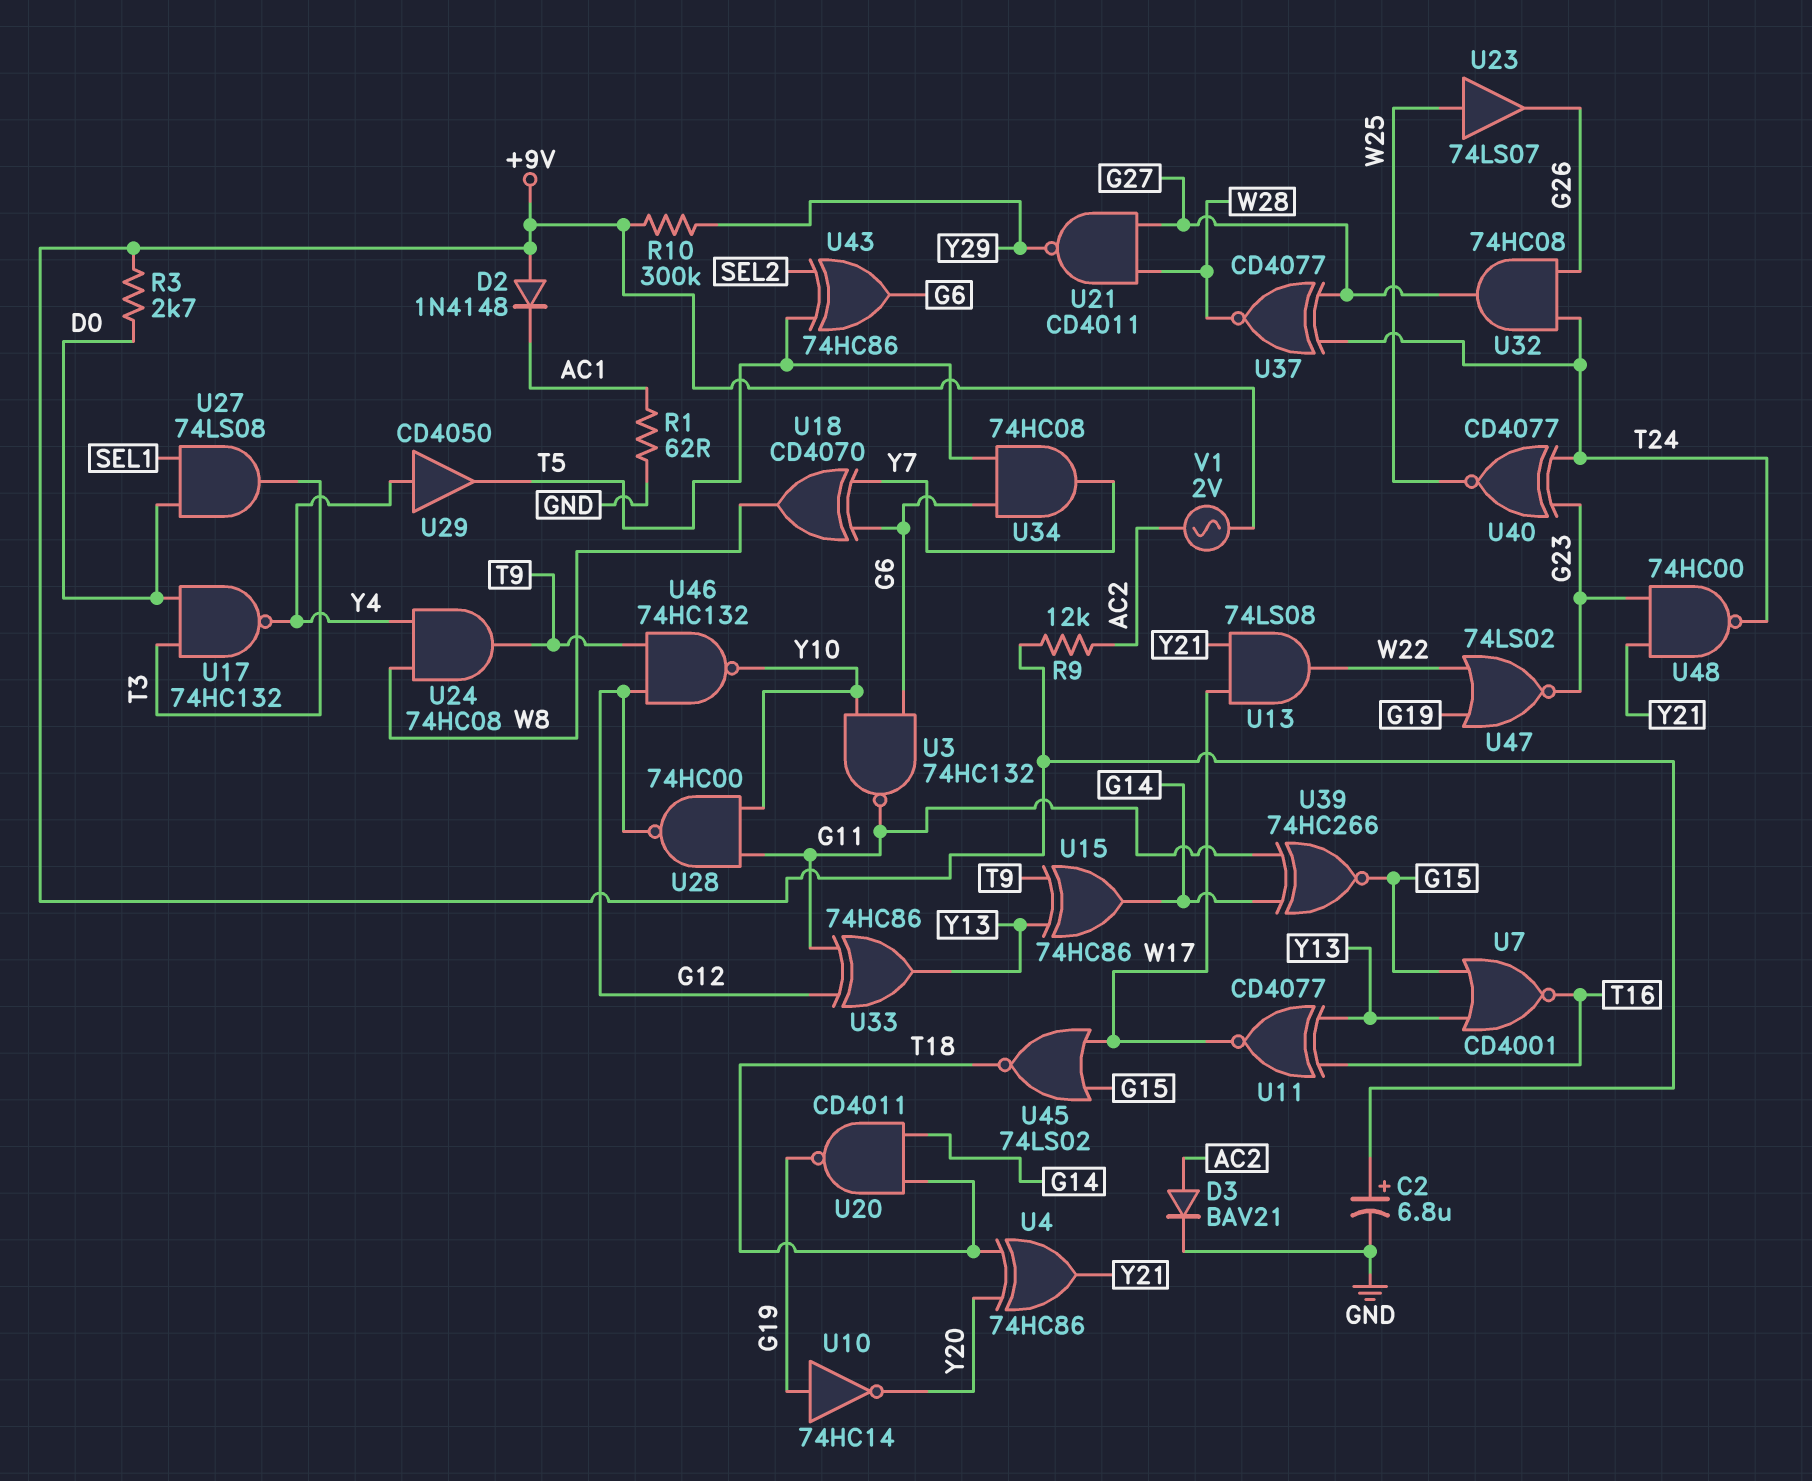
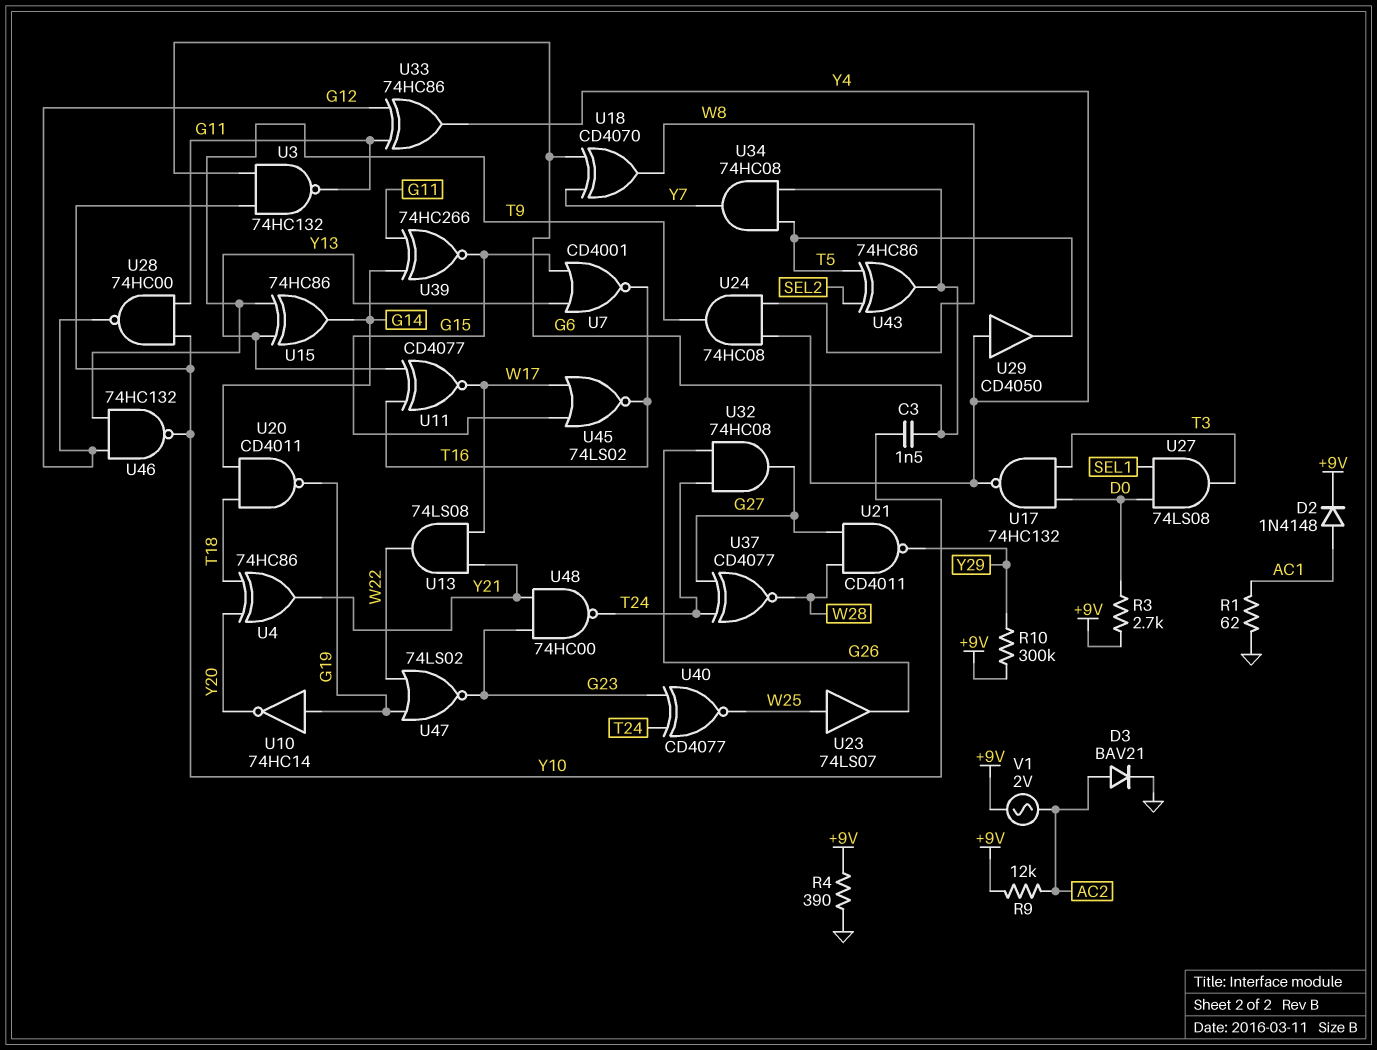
C2: 6.8uF (plus +9V, minus GND) -> none
C3: none -> 1.5nF (G6, Y10)
D2: diode 1N4148 (A +9V, K AC1) -> diode 1N4148 (A AC1, K +9V)
R4: none -> 390 (+9V, GND)
U33: XOR 74HC86 (in G11, in G12, out Y13) -> XOR 74HC86 (in G11, in G12, out Y4)
U45: NOR 74LS02 (in G15, in W17, out T18) -> NOR 74LS02 (in G15, in W17, out T16)

